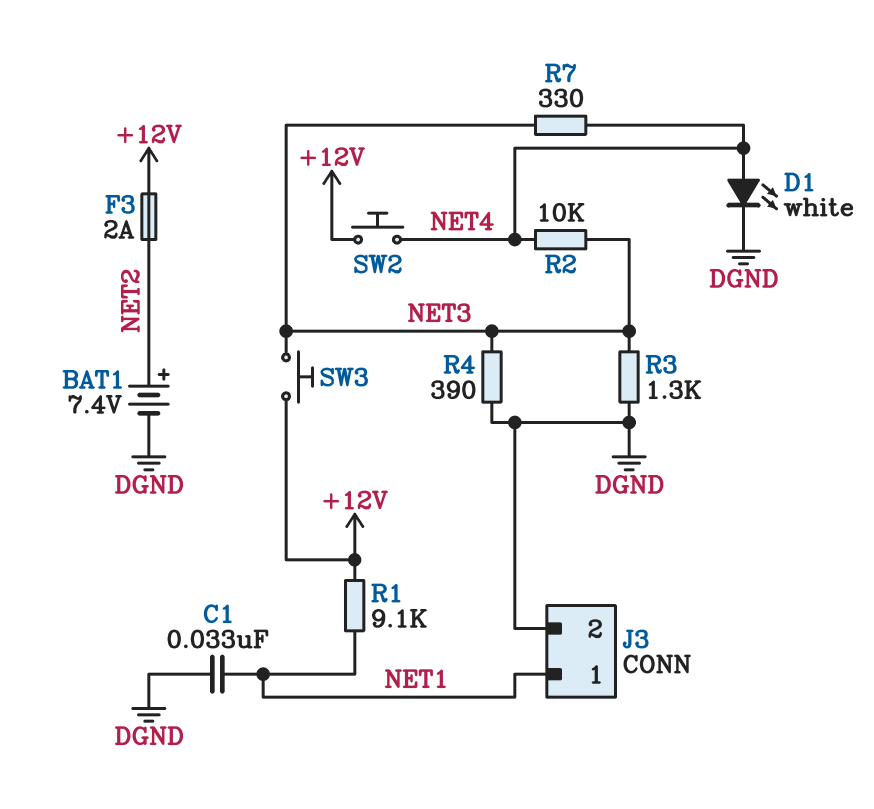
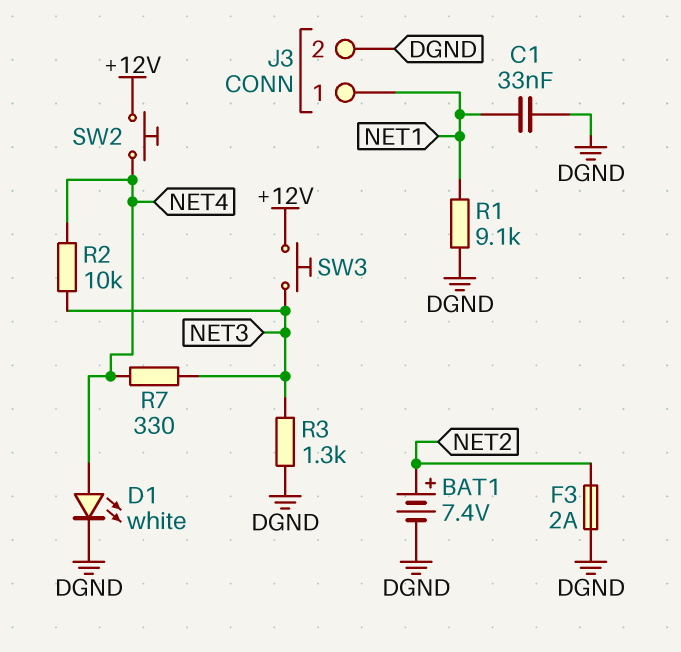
F3: 2A (+12V, NET2) -> 2A (DGND, NET2)
R1: 9.1k (+12V, NET1) -> 9.1k (DGND, NET1)
R4: 390 (DGND, NET3) -> none

